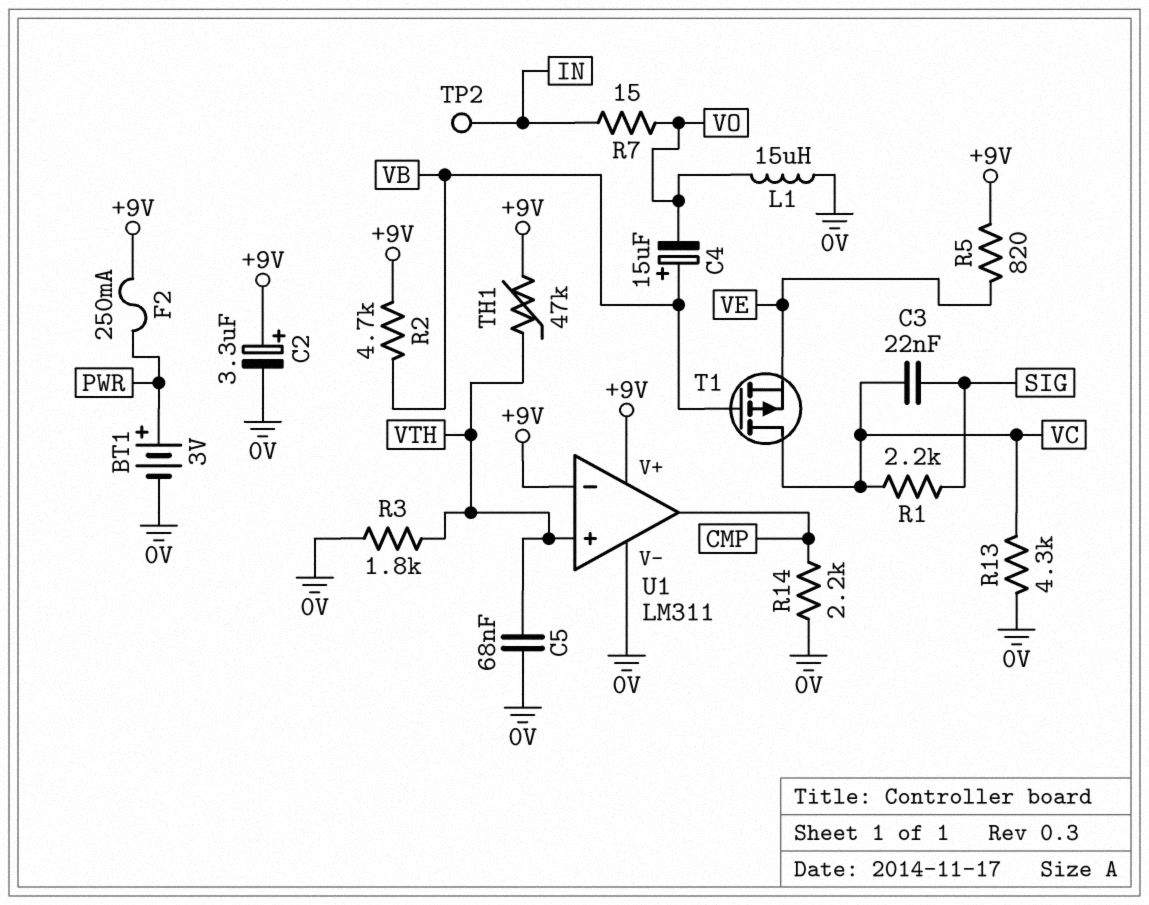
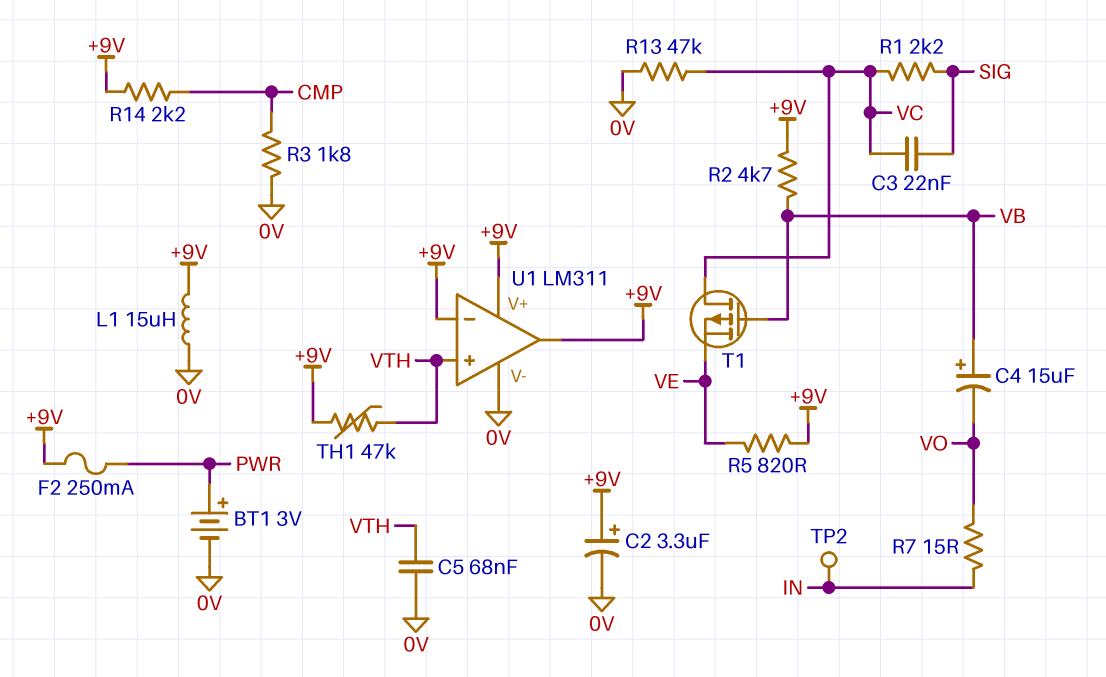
L1: 15uH (0V, VO) -> 15uH (+9V, 0V)
R3: 1.8k (0V, VTH) -> 1.8k (0V, CMP)
R13: 4.3k (0V, VC) -> 47k (0V, VC)
R14: 2.2k (0V, CMP) -> 2.2k (+9V, CMP)
U1 pin out: CMP -> +9V

